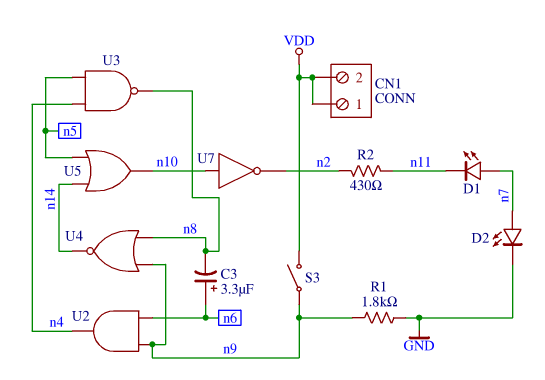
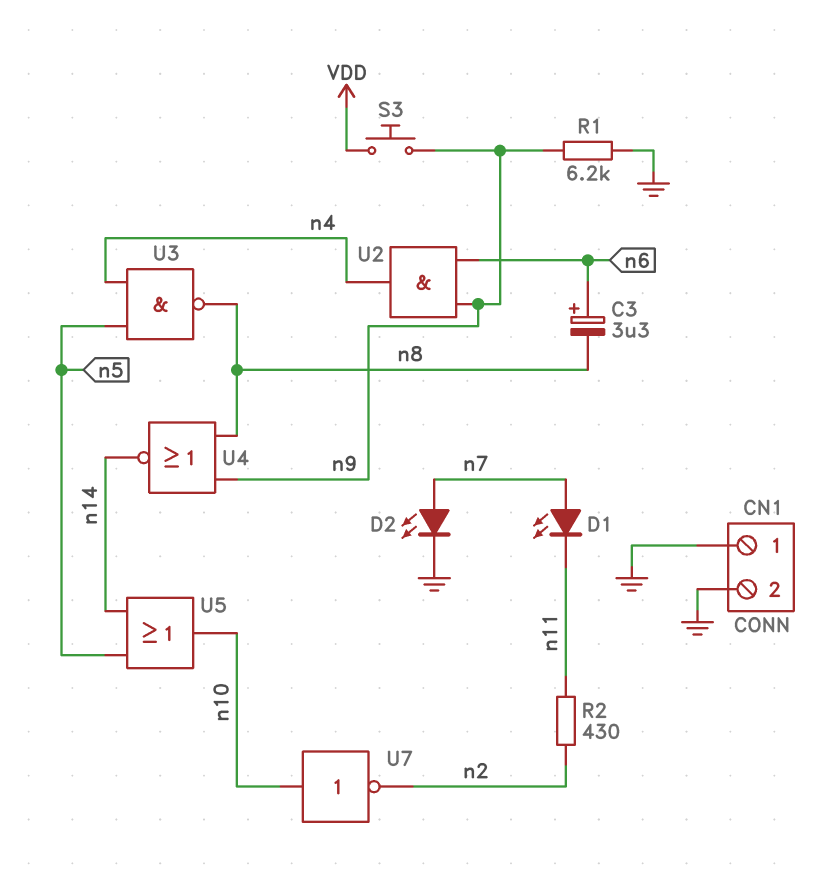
CN1 pin 1: VDD -> GND
CN1 pin 2: VDD -> GND
R1: 1.8k (GND, n9) -> 6.2k (GND, n9)
S3: switch (VDD, n9) -> button (VDD, n9)

